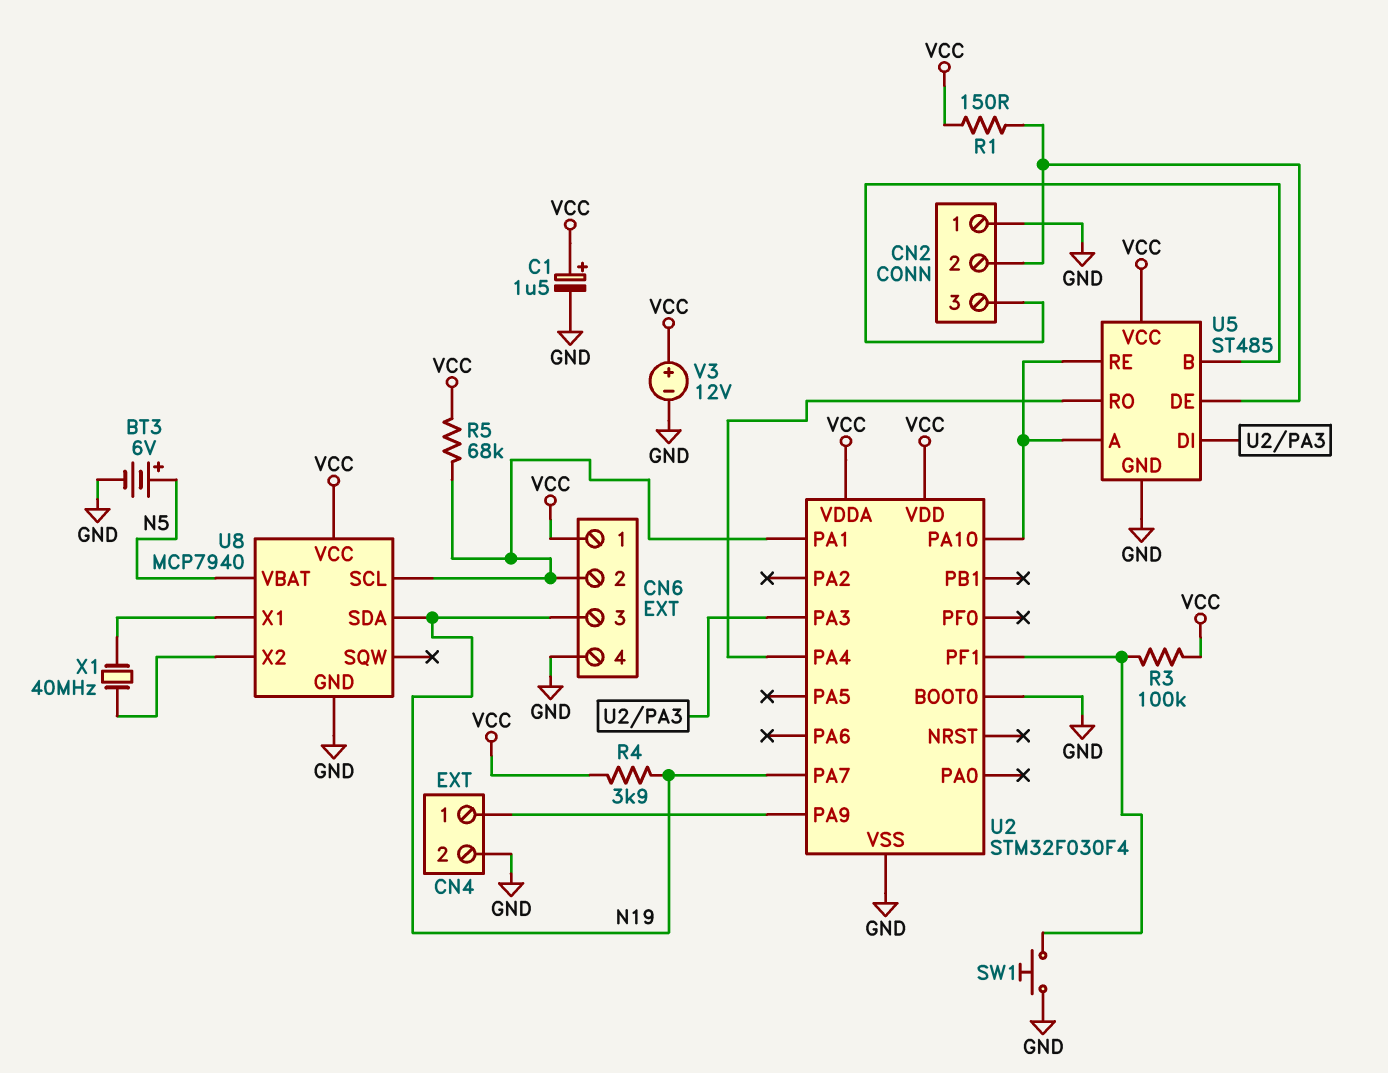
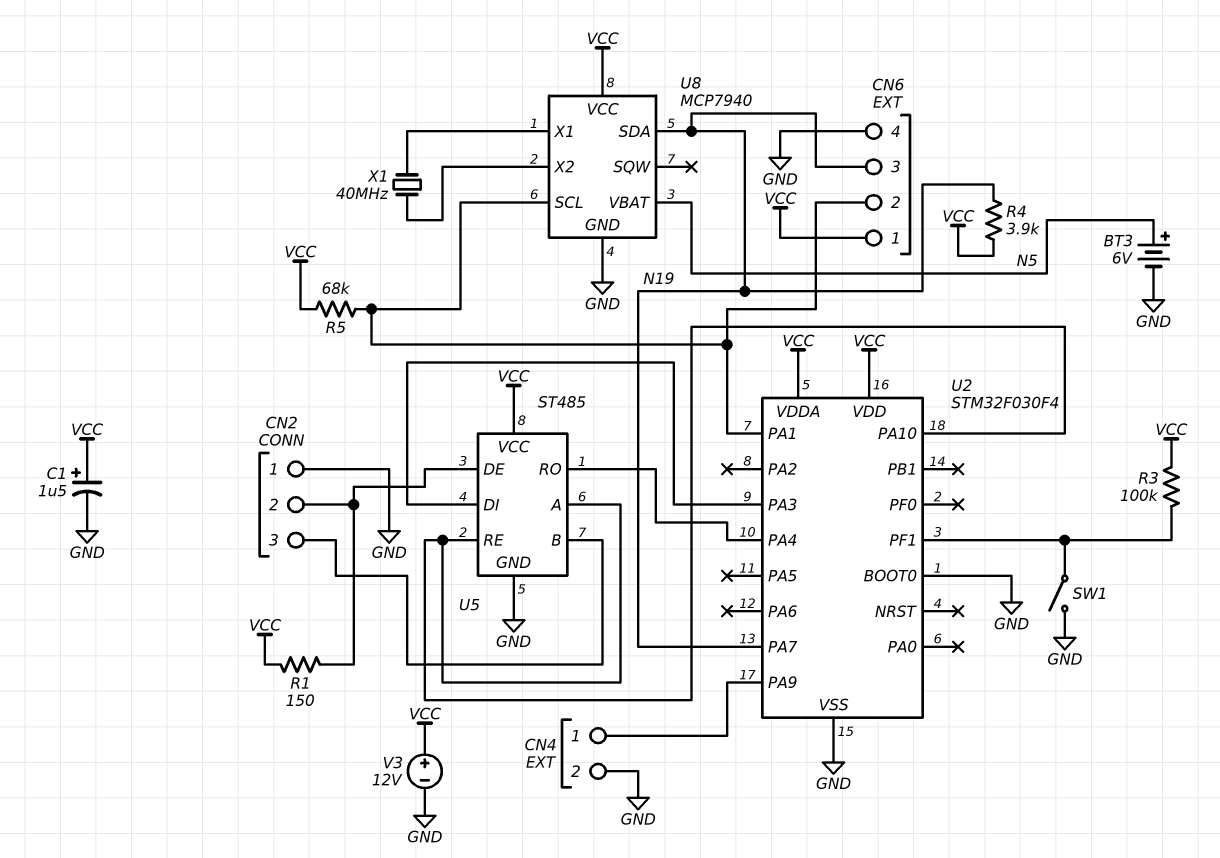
SW1: button (GND, U2/PF1) -> switch (GND, U2/PF1)

